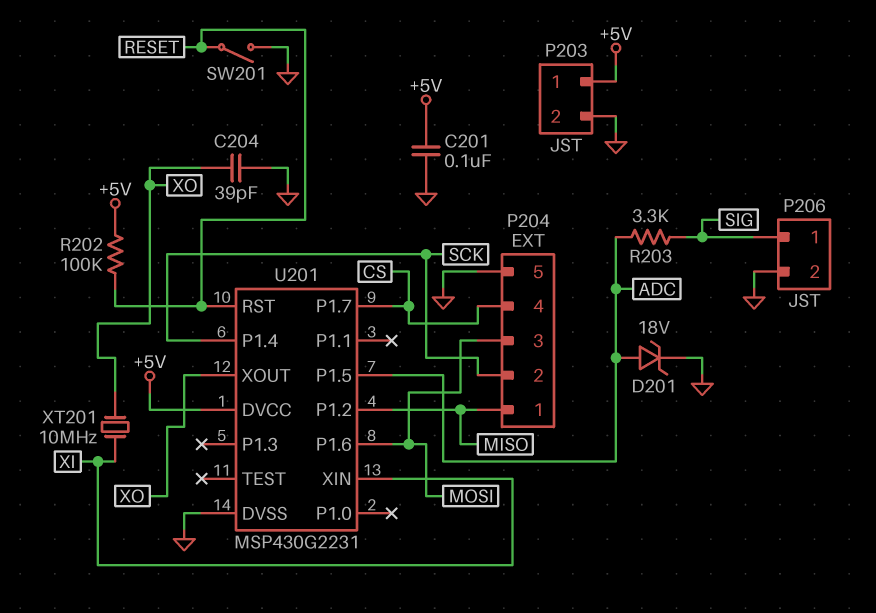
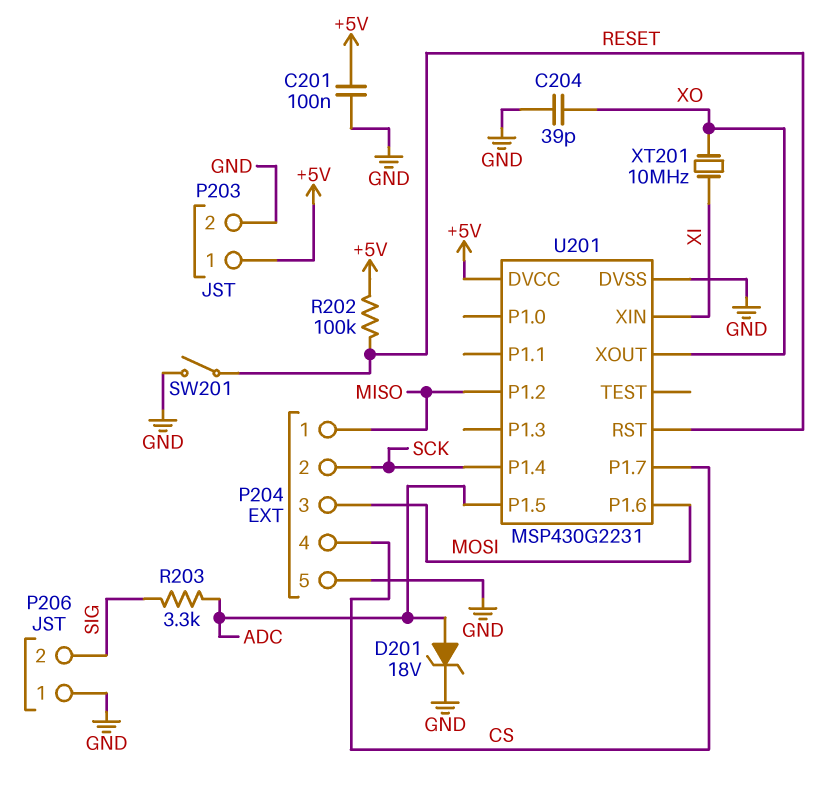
P206 pin 1: SIG -> GND
P206 pin 2: GND -> SIG

